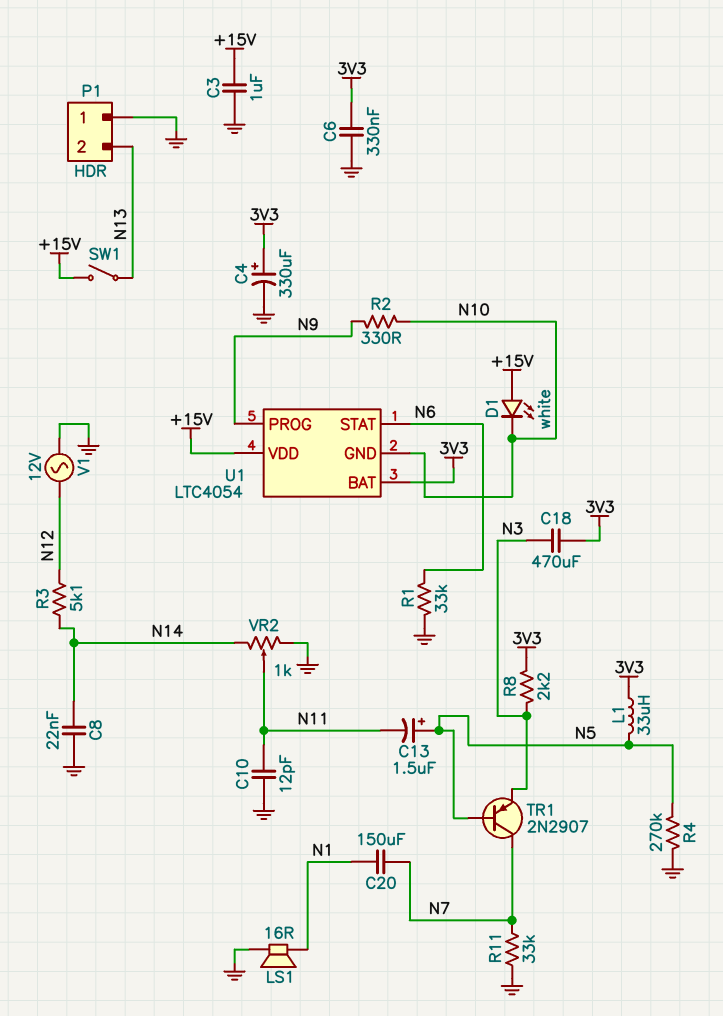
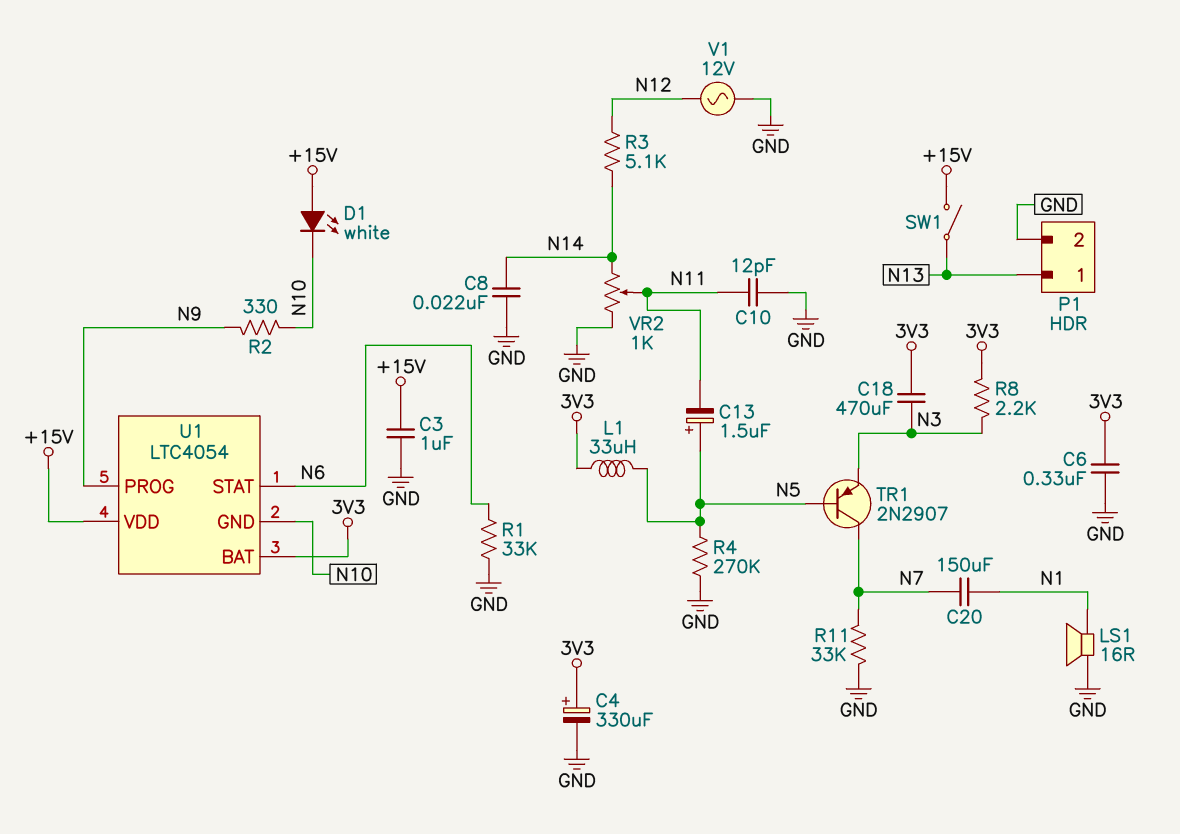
P1 pin 1: GND -> N13
P1 pin 2: N13 -> GND

